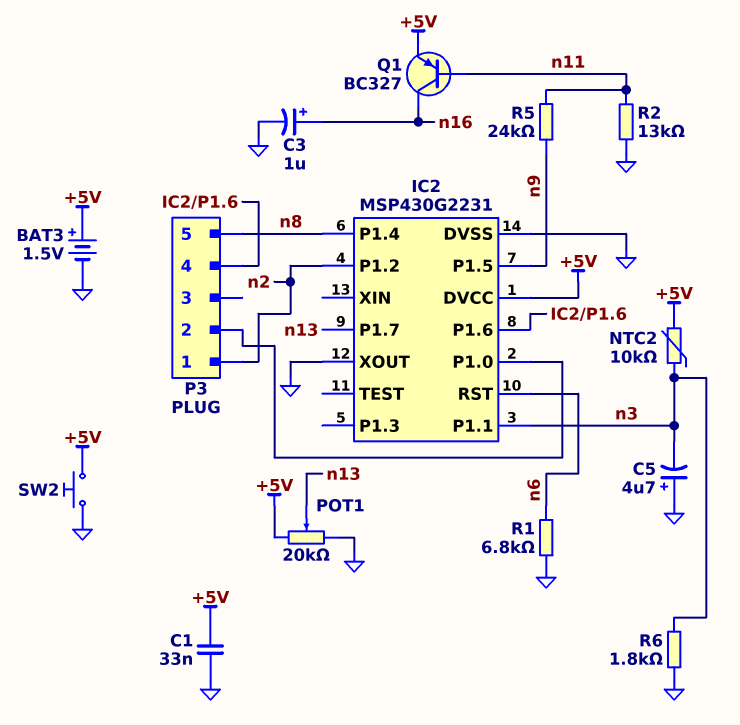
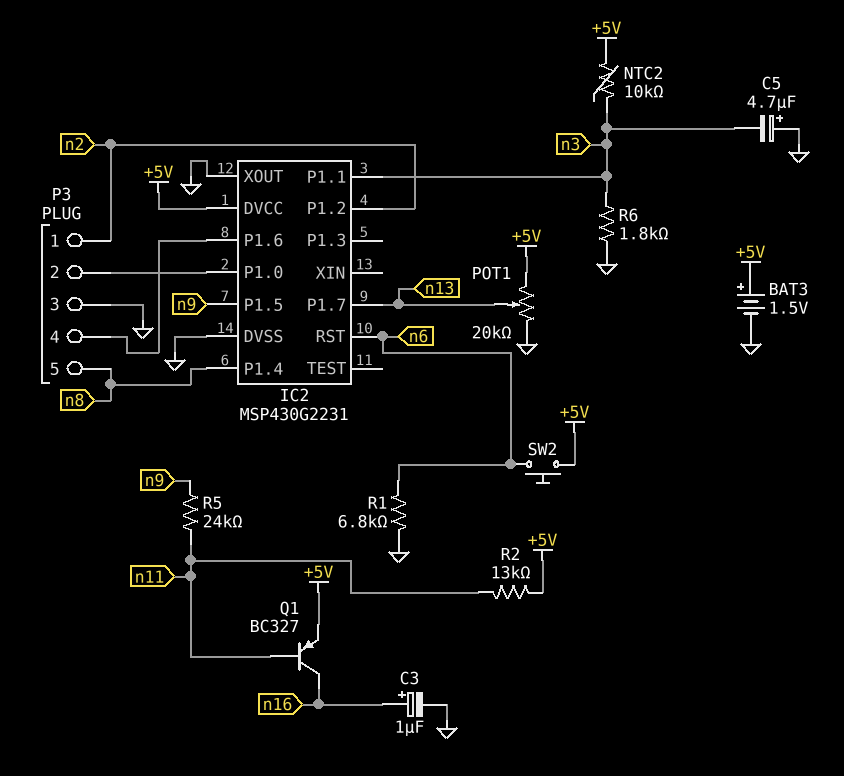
C1: 33nF (+5V, GND) -> none
P3 pin 3: none -> GND
R2: 13k (GND, n11) -> 13k (+5V, n11)
SW2: button (+5V, GND) -> button (+5V, n6)

